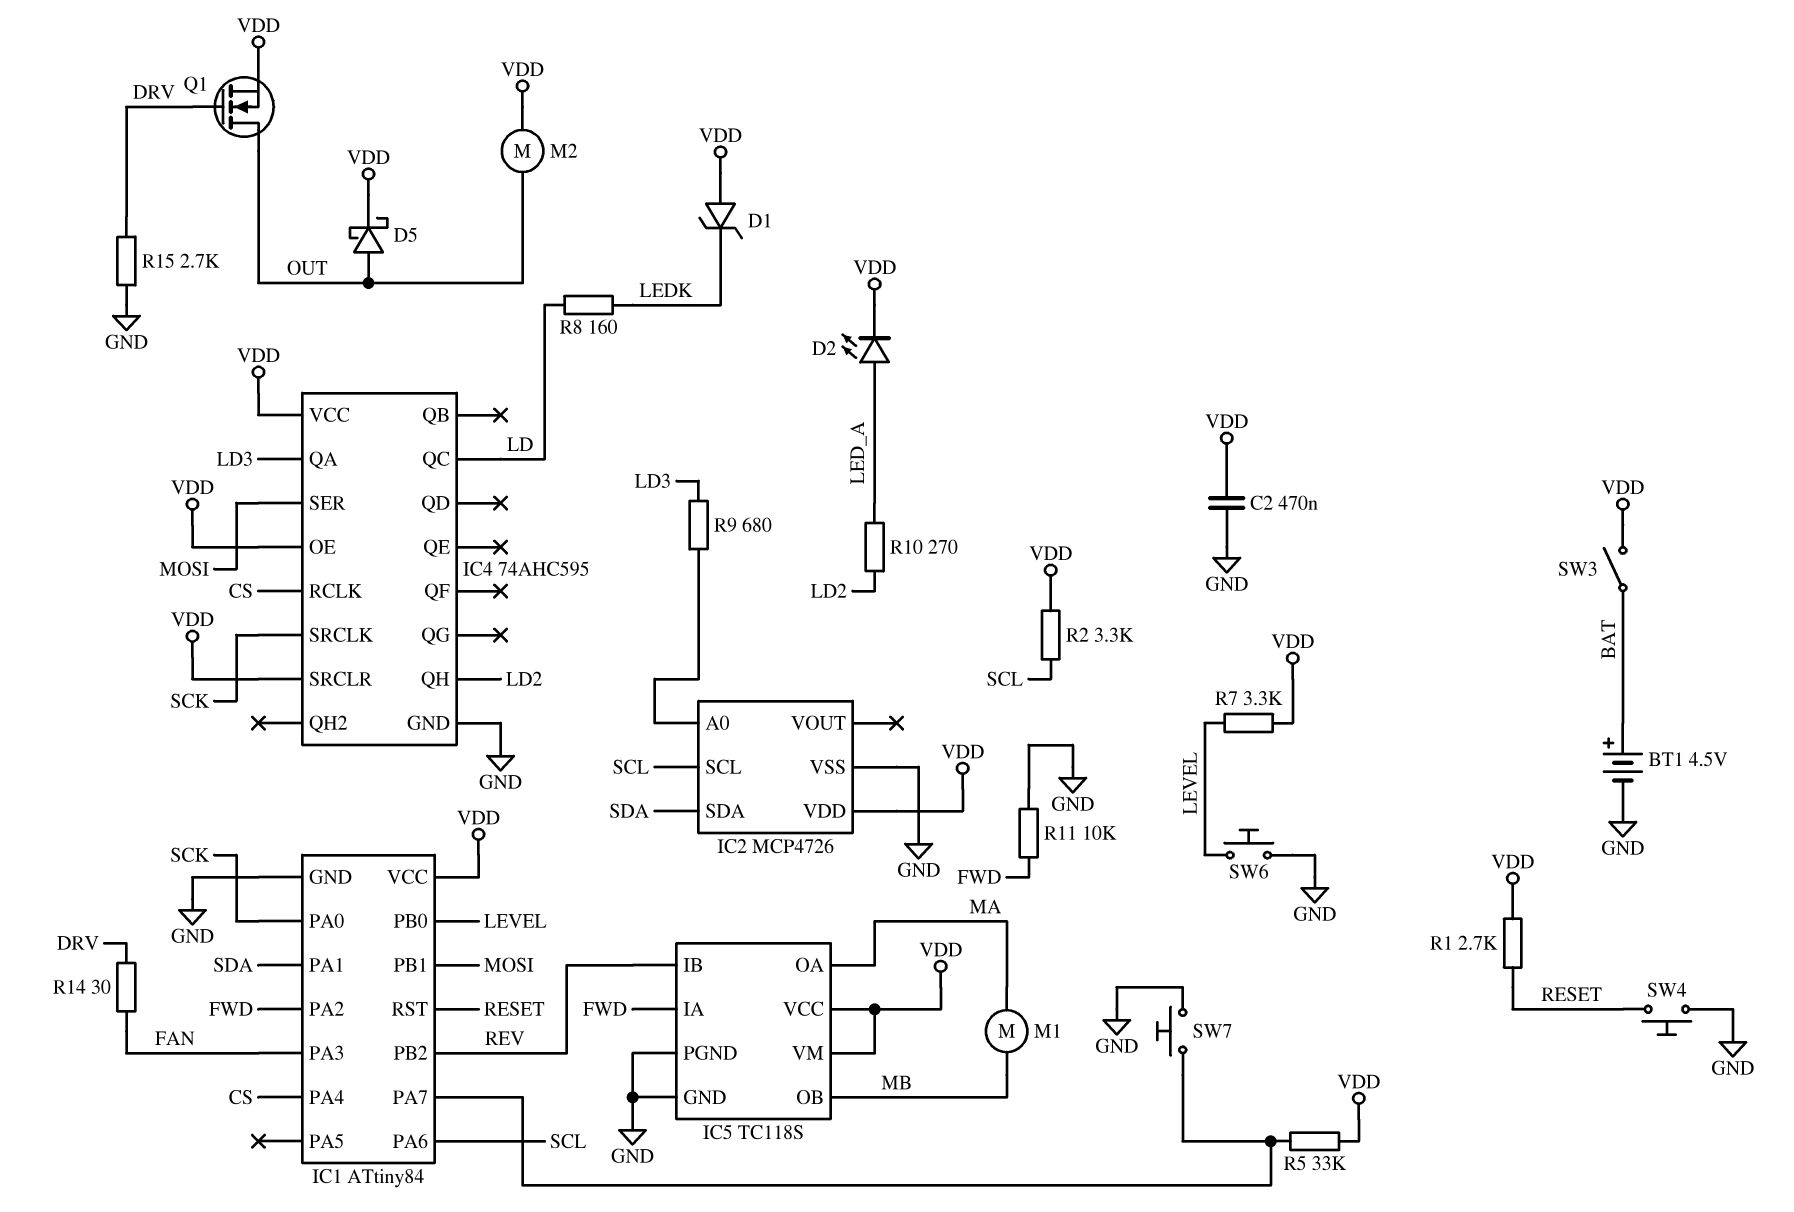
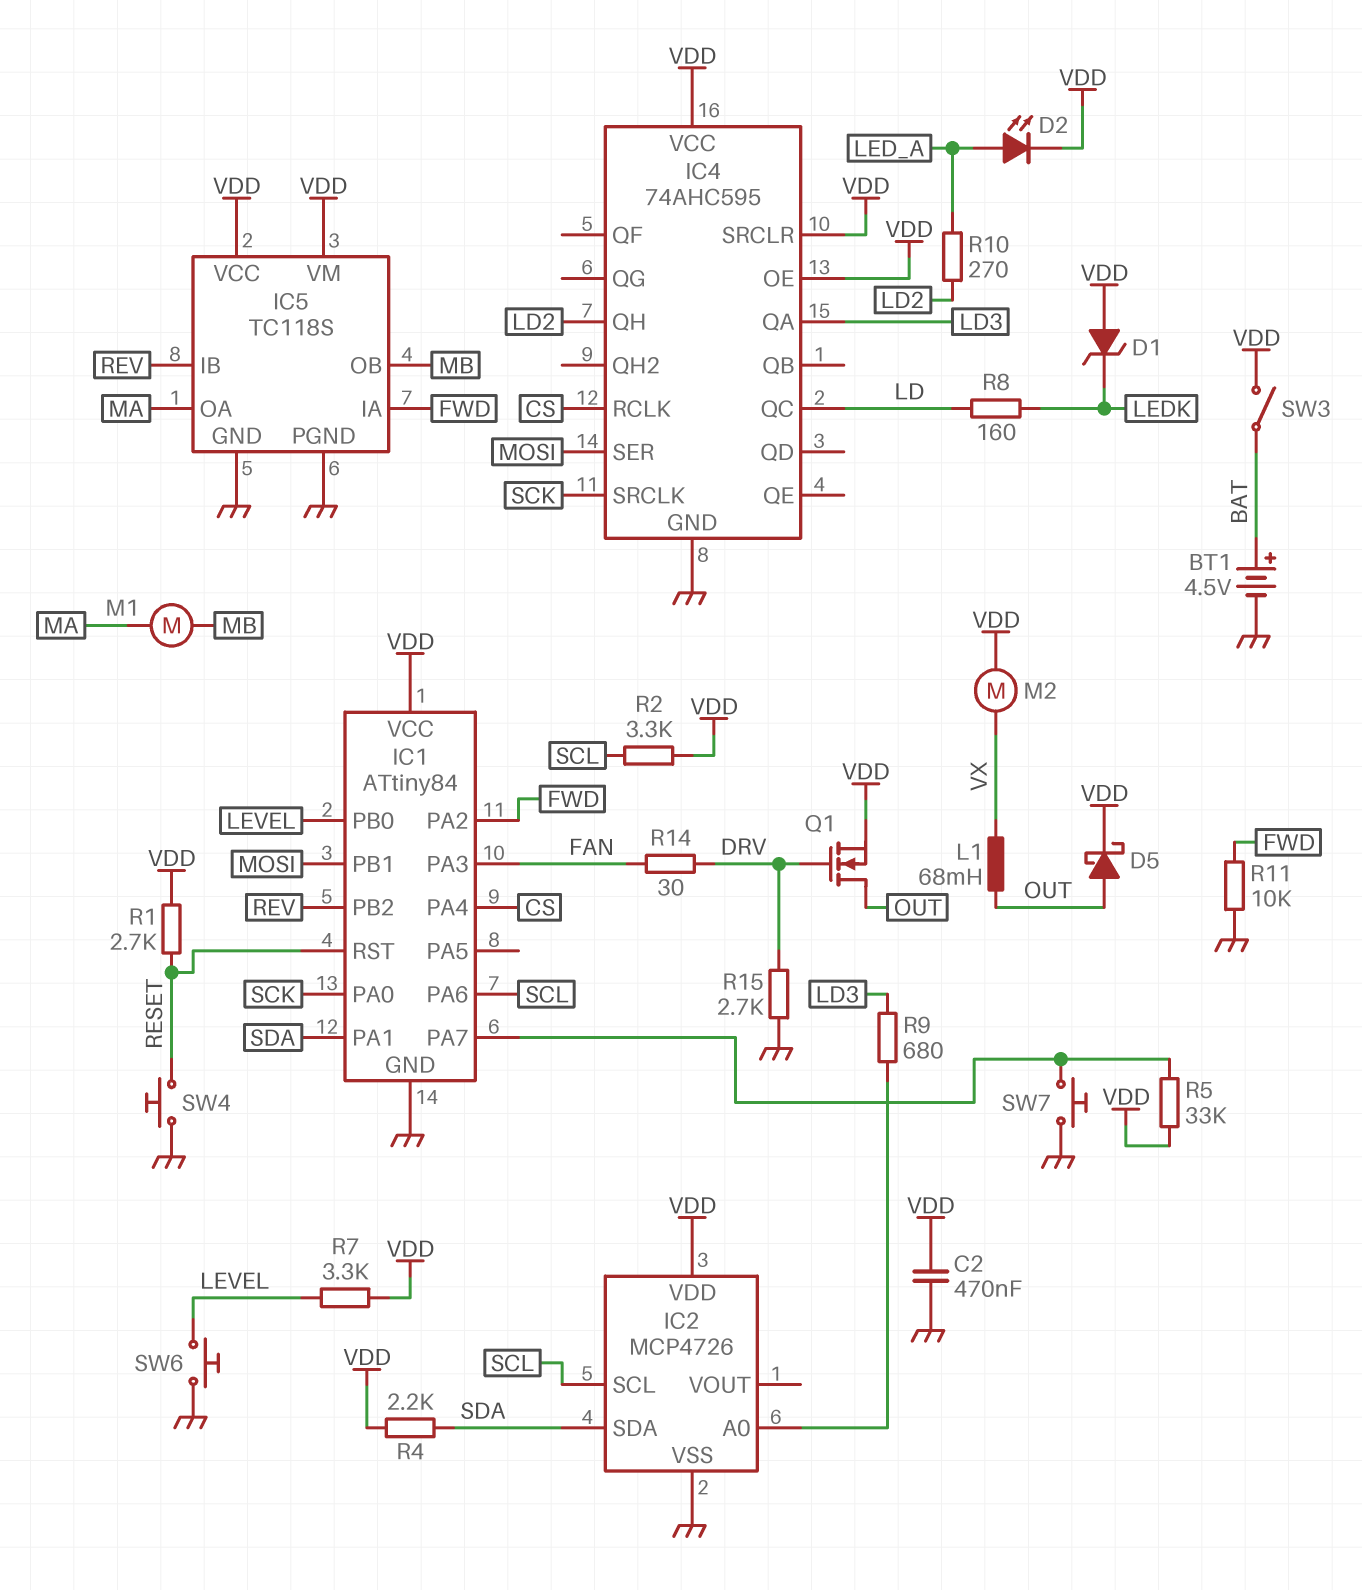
L1: none -> 68mH (OUT, VX)
M2: motor (OUT, VDD) -> motor (VDD, VX)
R4: none -> 2.2k (SDA, VDD)

